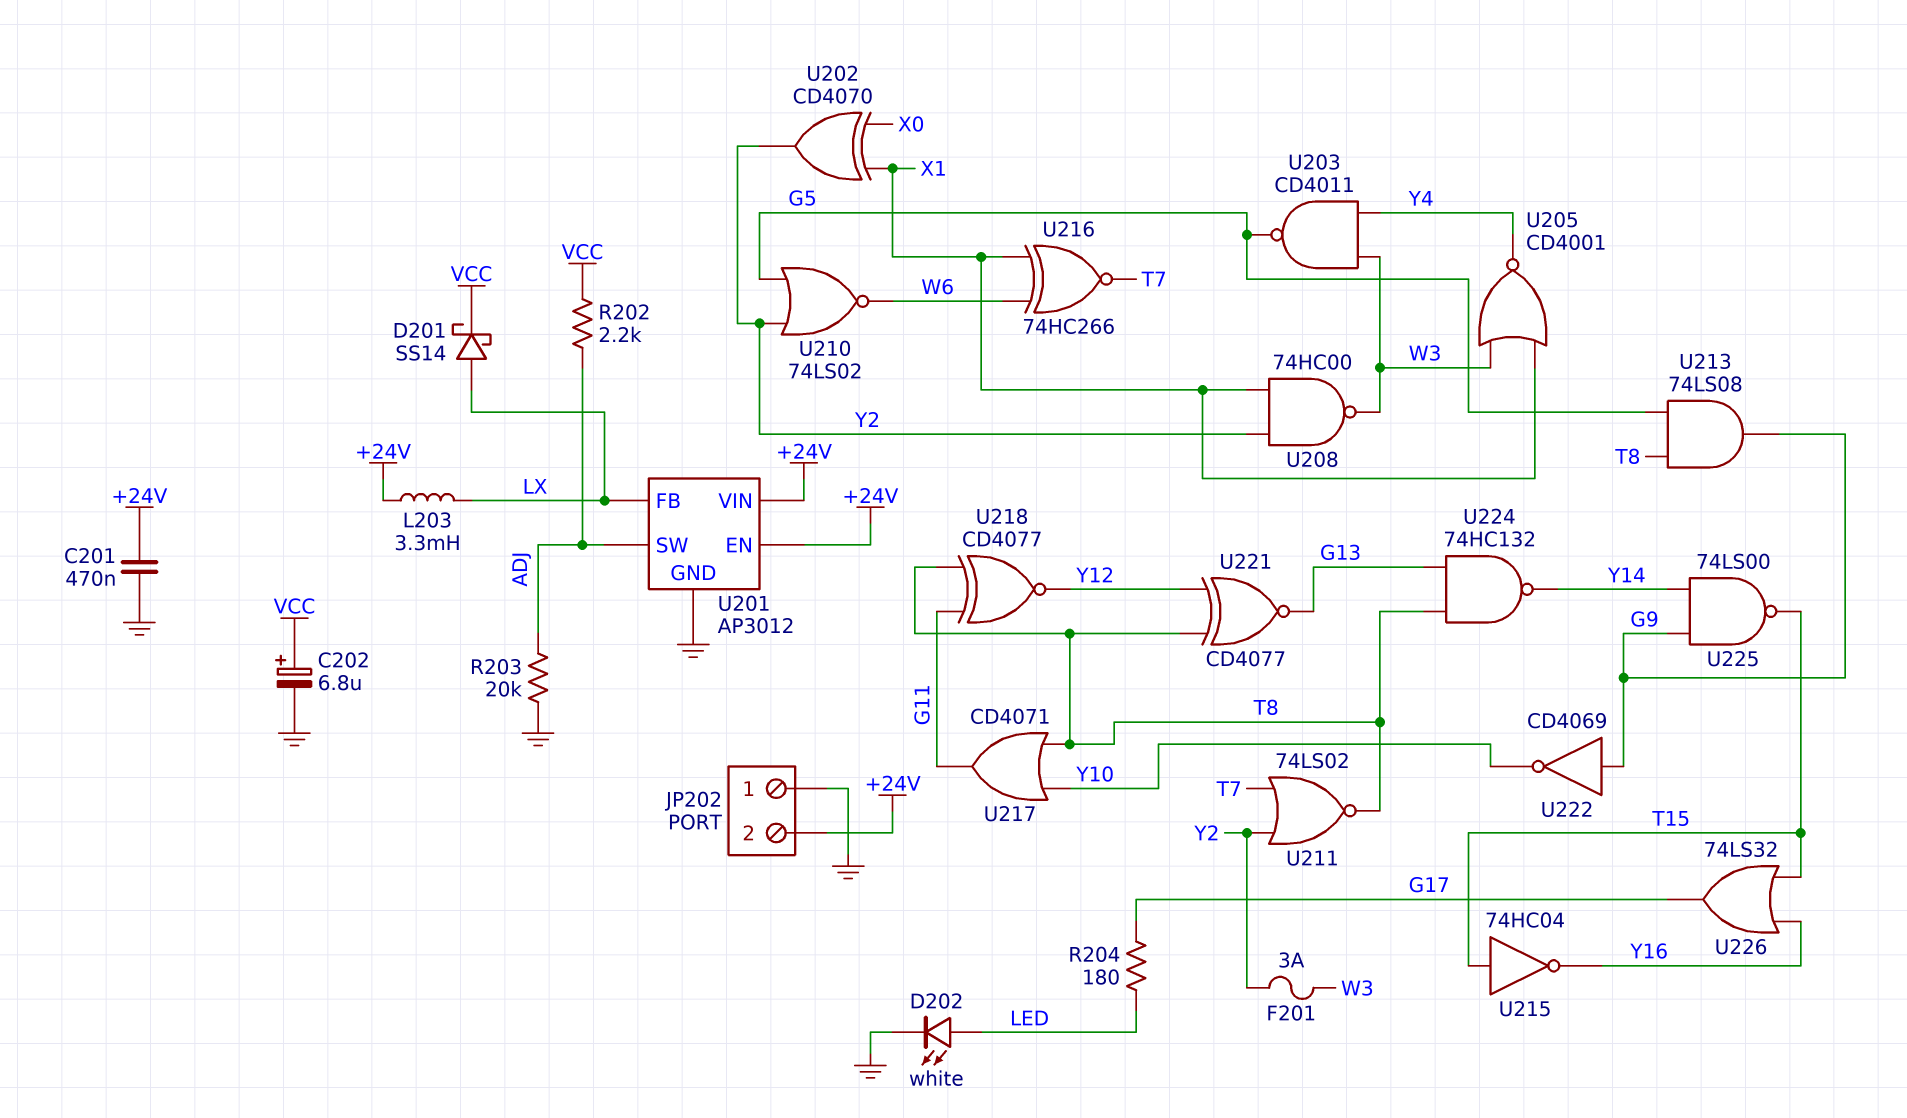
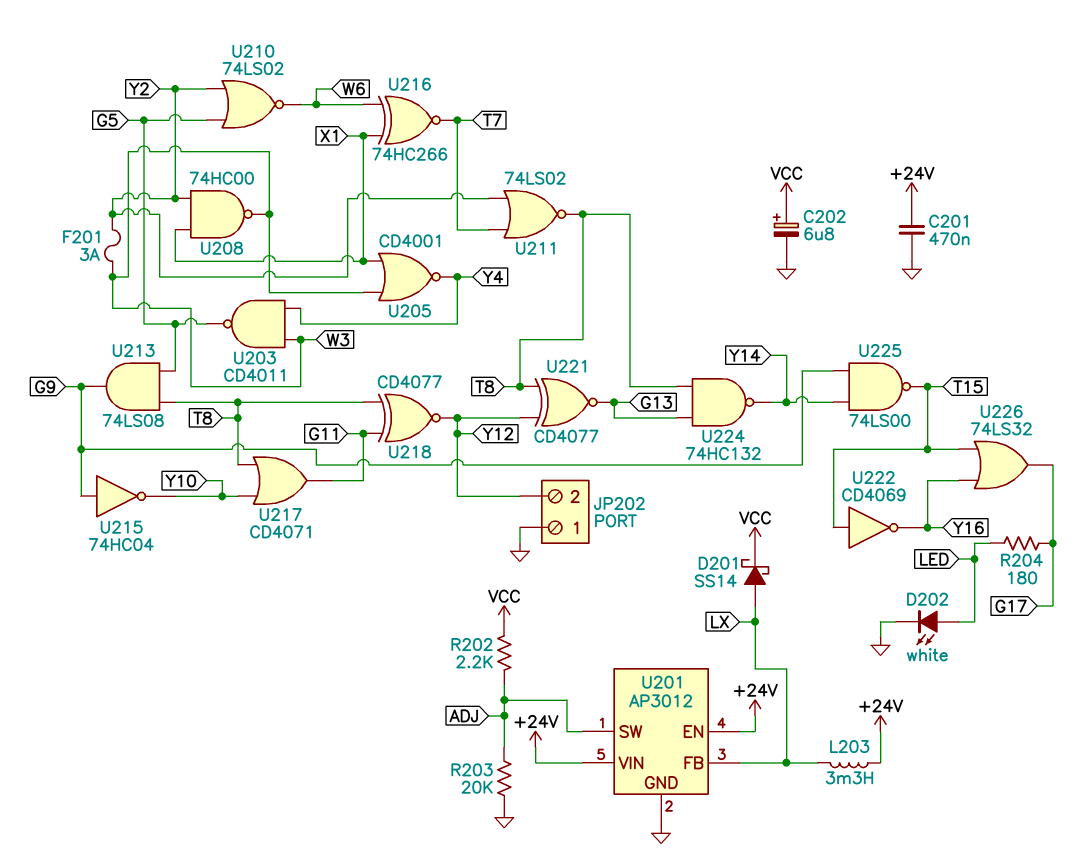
JP202 pin 2: +24V -> Y12
U202: XOR CD4070 (in X0, in X1, out Y2) -> none
U215: NOT 74HC04 (in T15, out Y16) -> NOT 74HC04 (in G9, out Y10)
U222: NOT CD4069 (in G9, out Y10) -> NOT CD4069 (in T15, out Y16)

